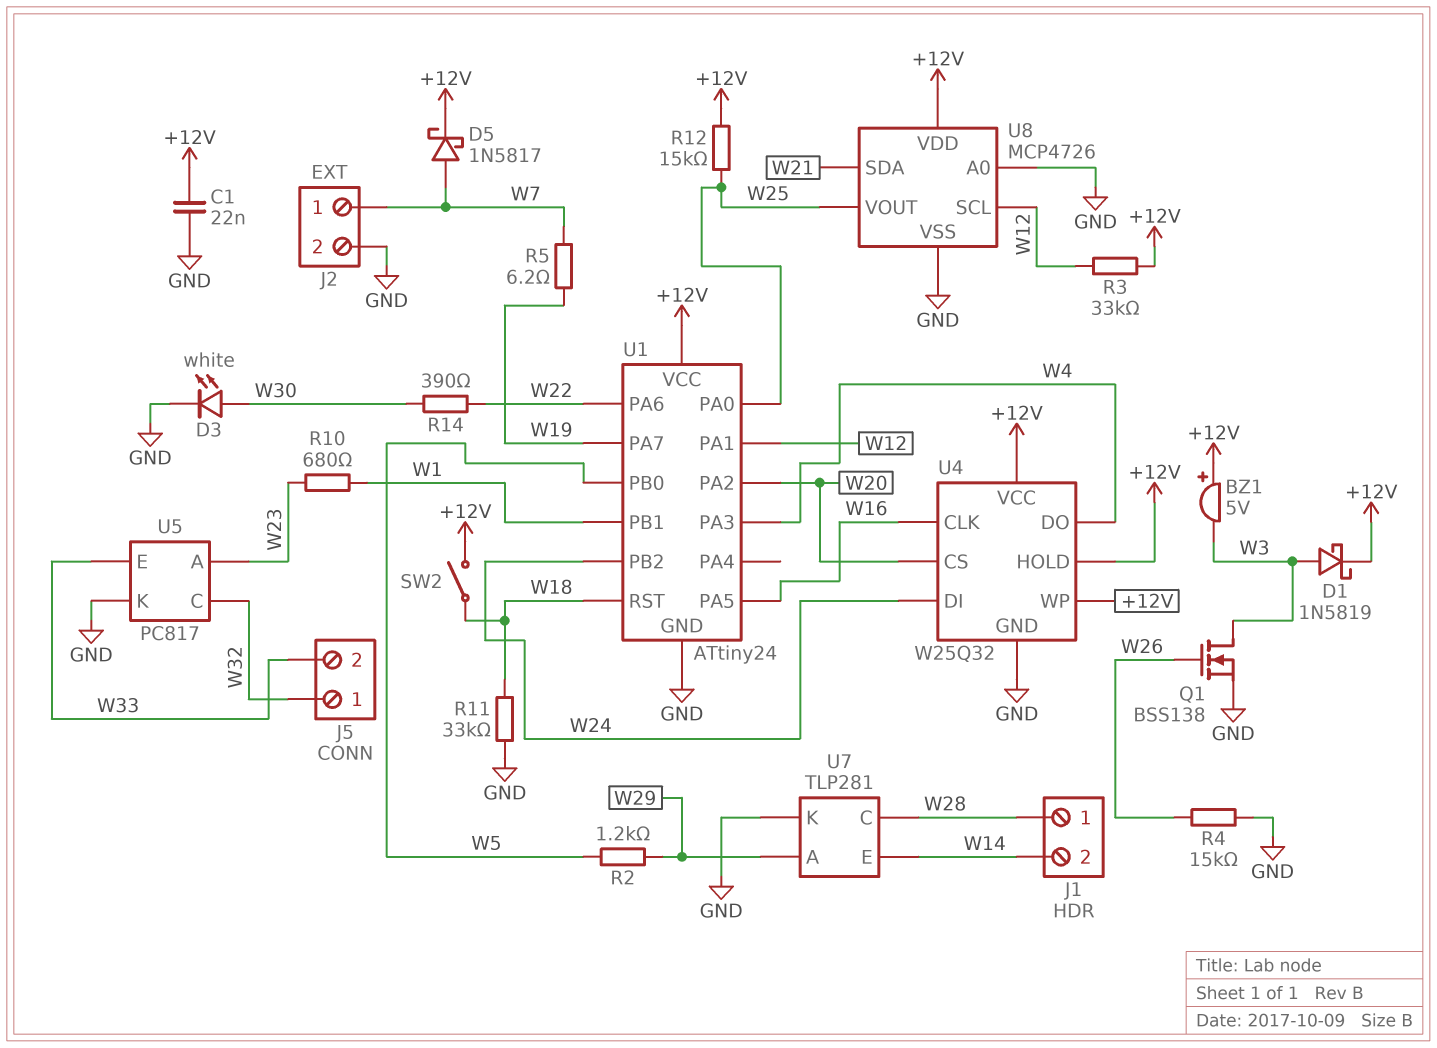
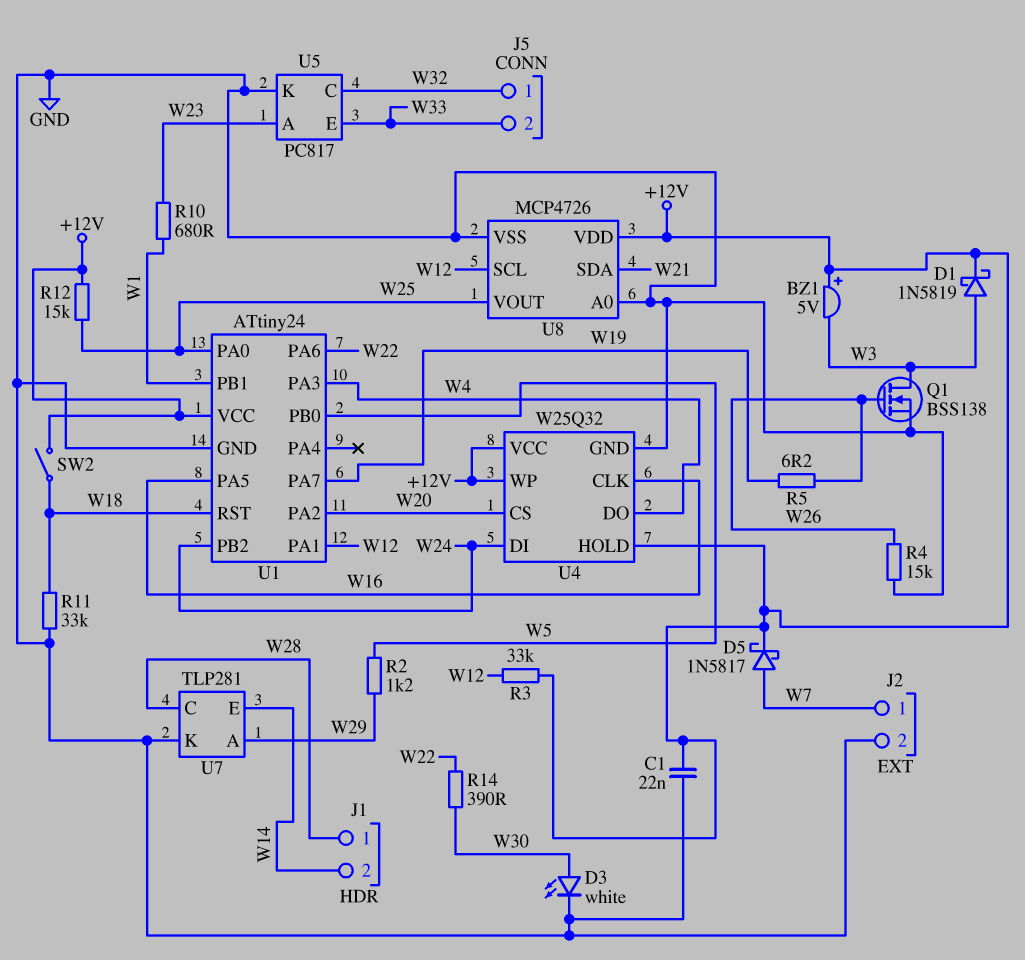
R5: 6.2 (W7, W19) -> 6.2 (W19, W26)

